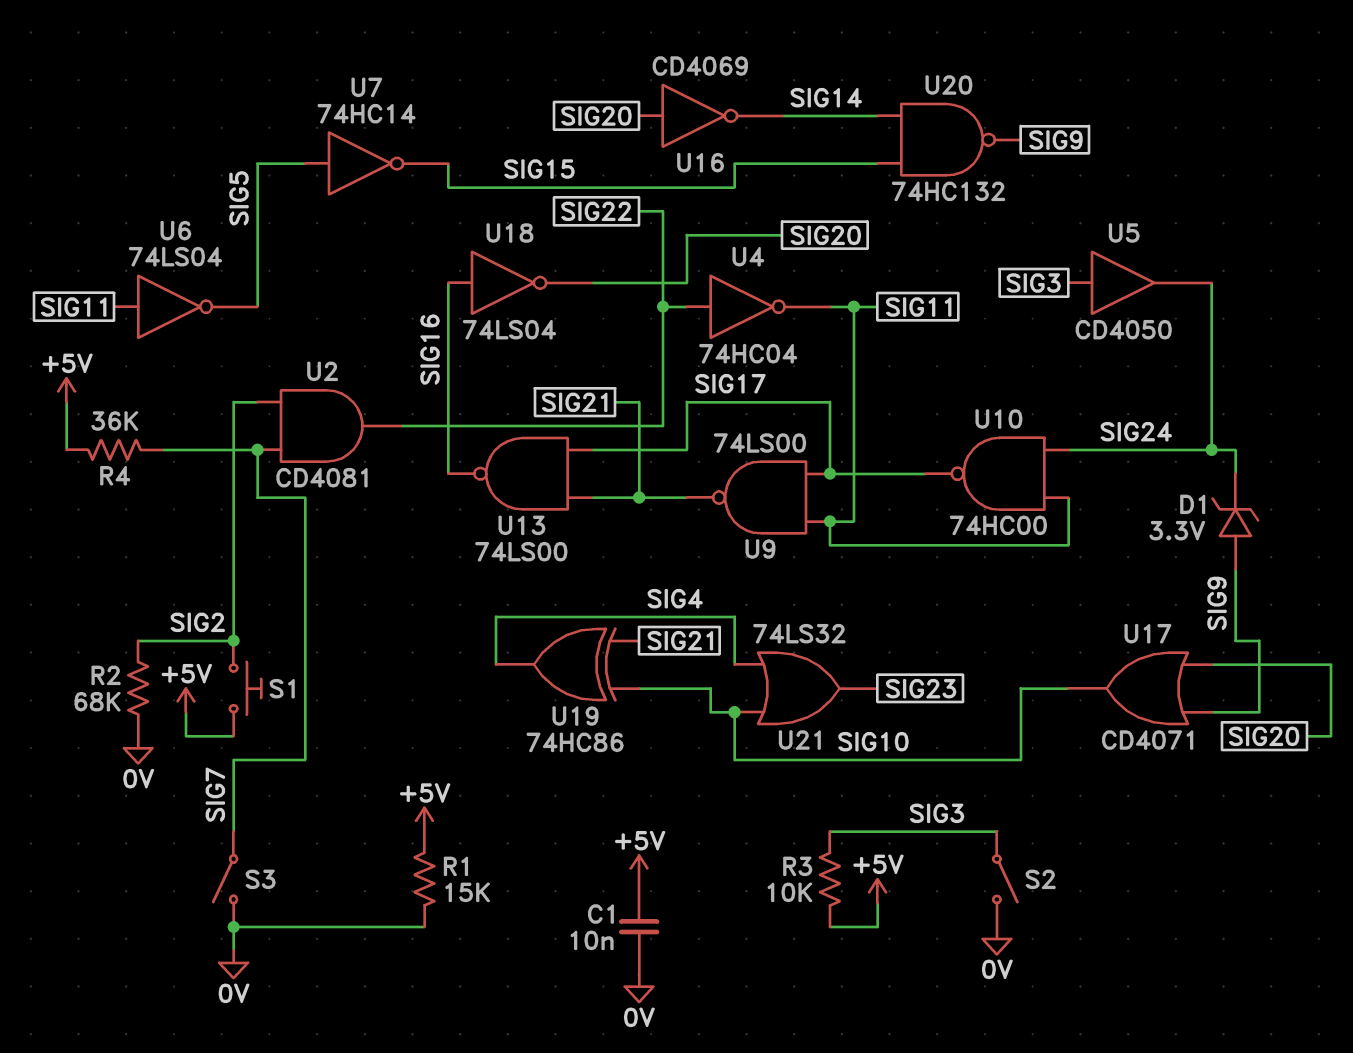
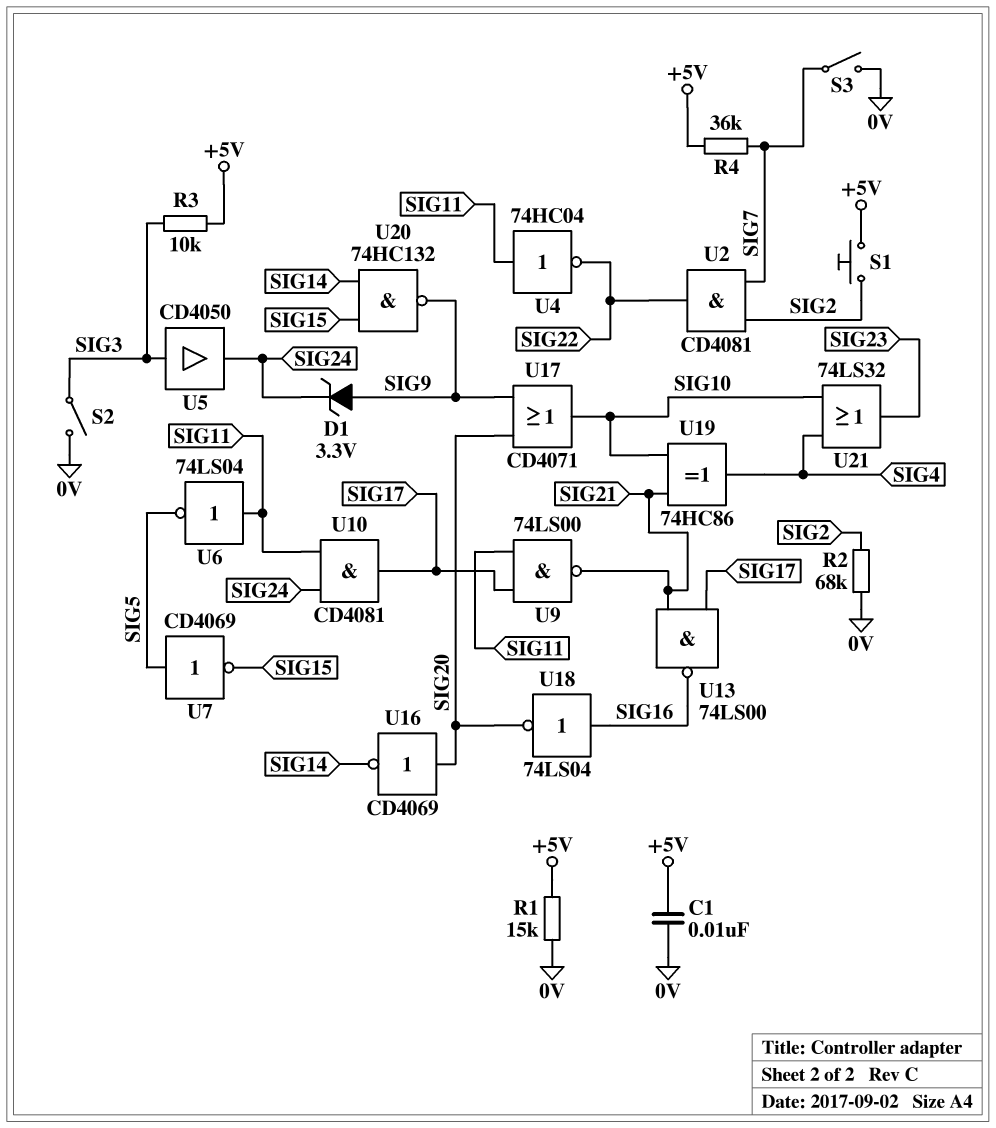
U4: NOT 74HC04 (in SIG22, out SIG11) -> NOT 74HC04 (in SIG11, out SIG22)
U7: NOT 74HC14 (in SIG5, out SIG15) -> NOT CD4069 (in SIG5, out SIG15)
U10: NAND 74HC00 (in SIG11, in SIG24, out SIG17) -> AND CD4081 (in SIG11, in SIG24, out SIG17)

